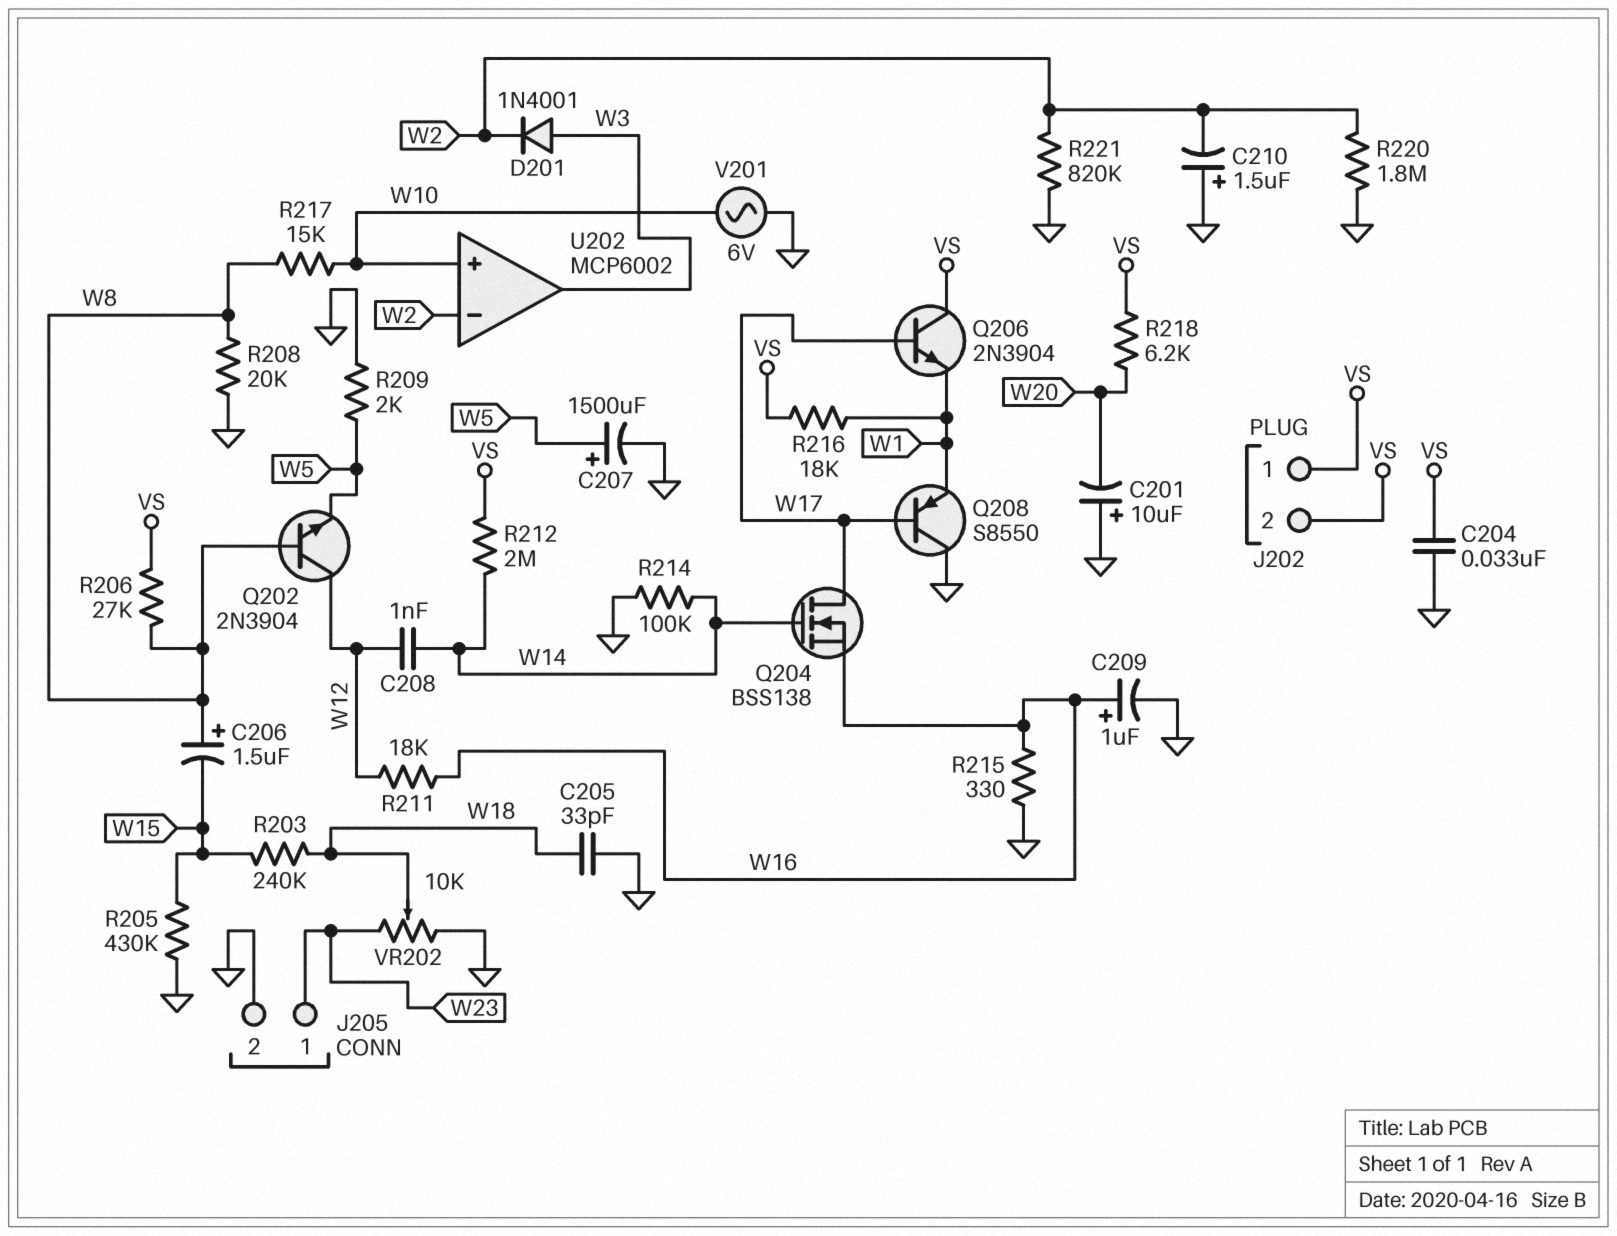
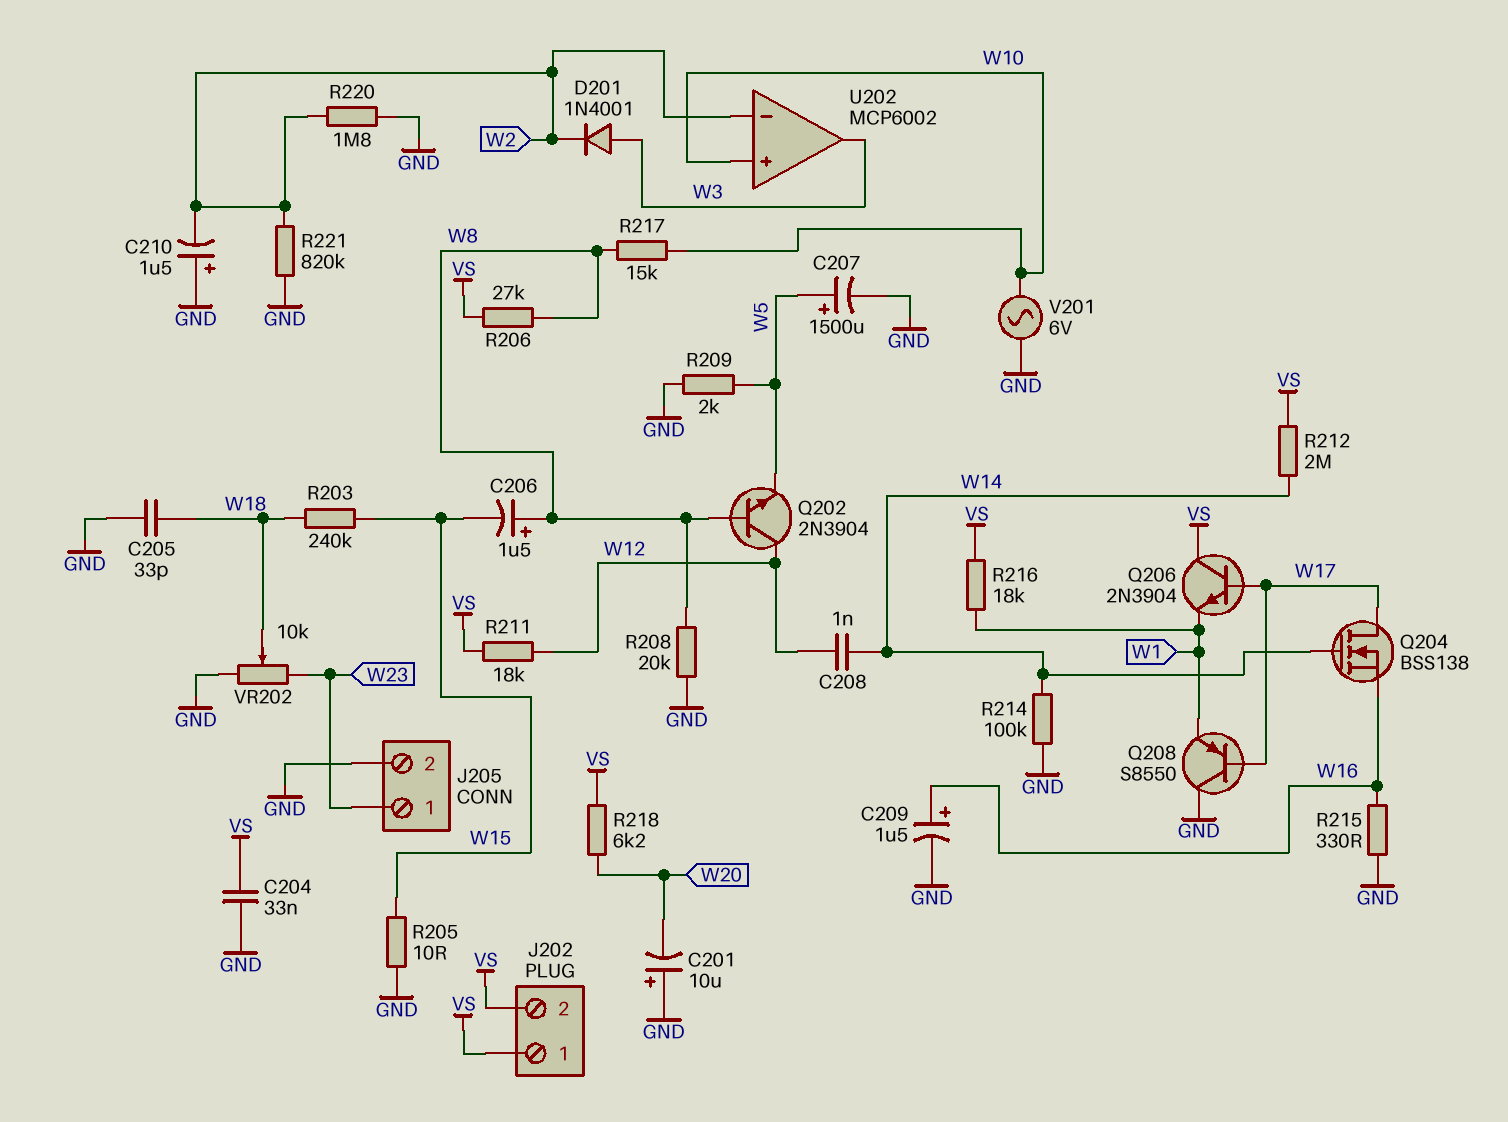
C209: 1uF (plus W16, minus GND) -> 1.5uF (plus W16, minus GND)
R205: 430k (GND, W15) -> 10 (GND, W15)
R211: 18k (W12, W16) -> 18k (VS, W12)

